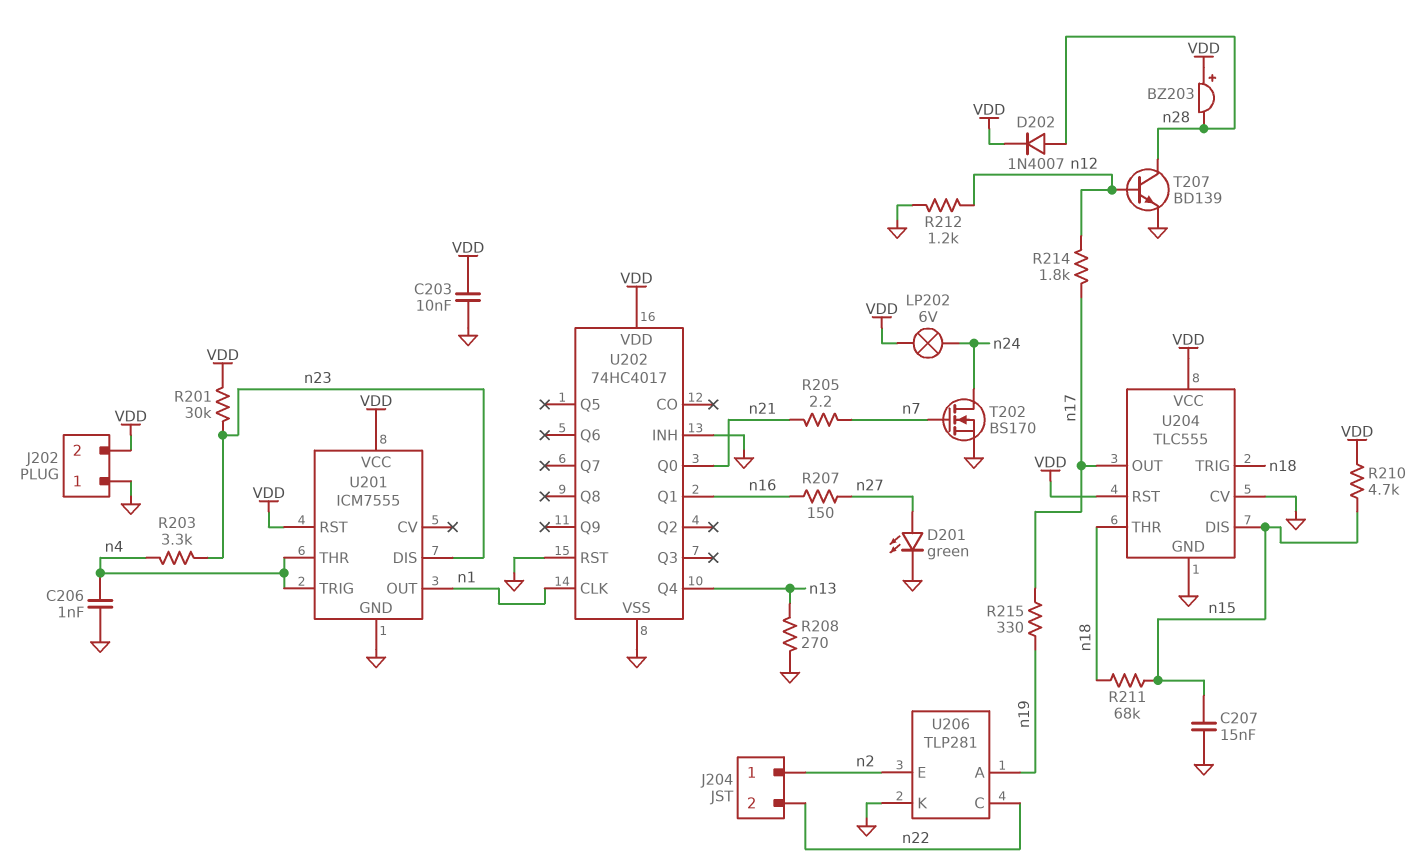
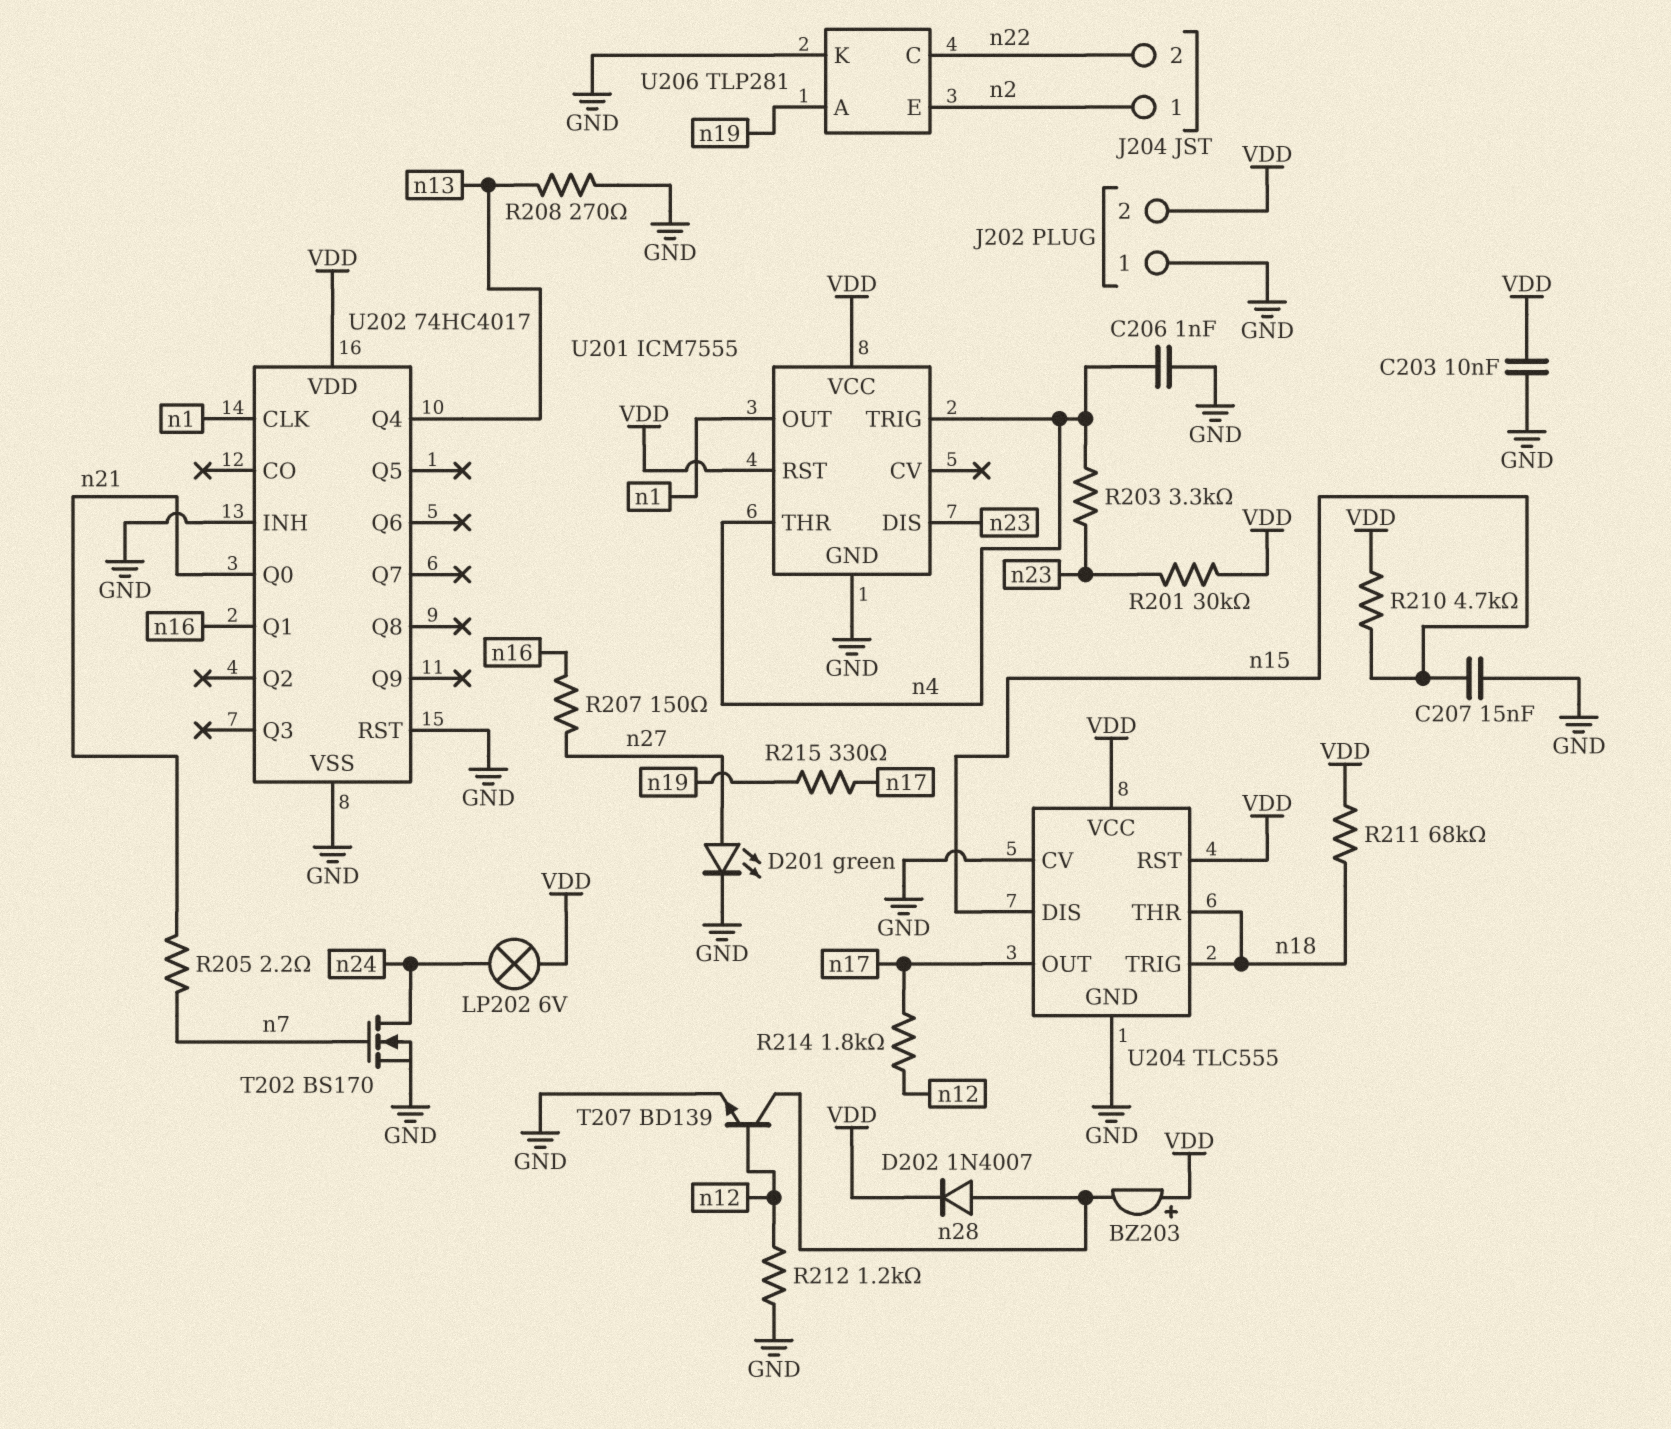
R211: 68k (n15, n18) -> 68k (VDD, n18)

